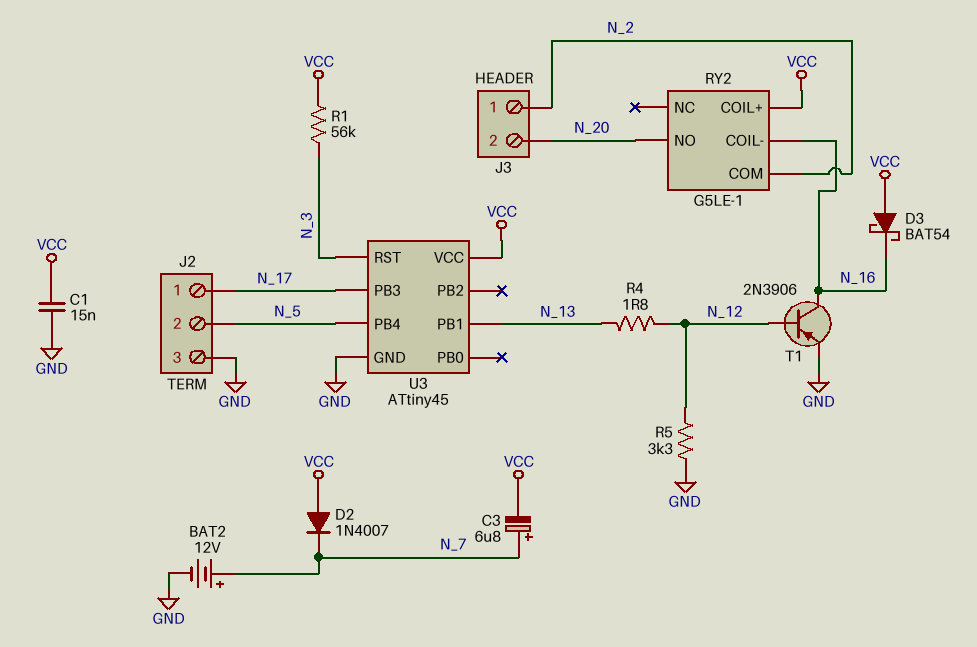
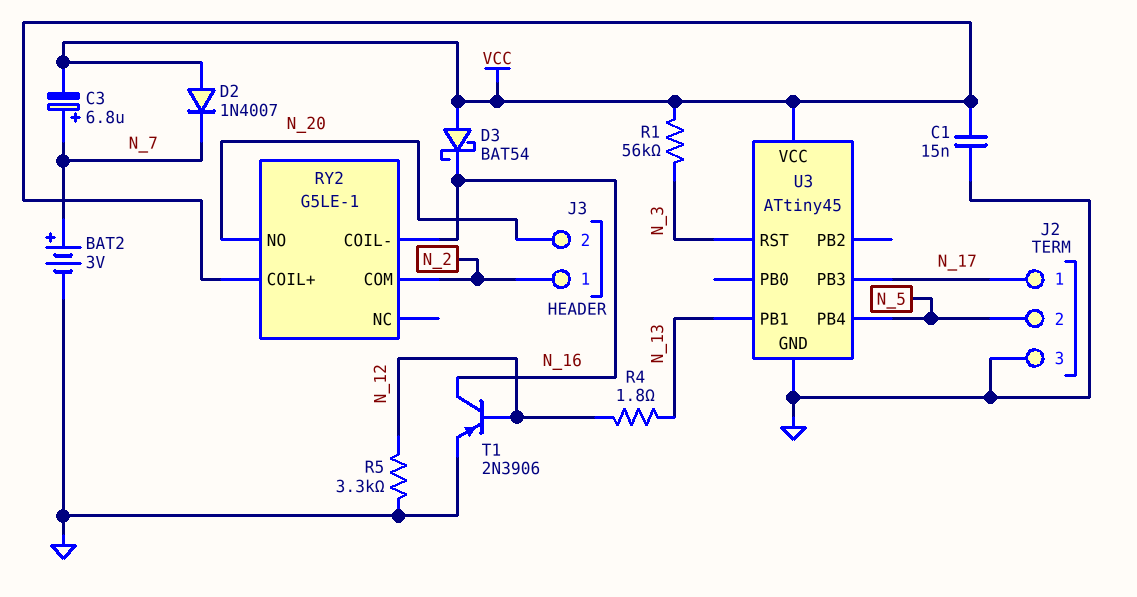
BAT2: 12V (plus N_7, minus GND) -> 3V (plus N_7, minus GND)

